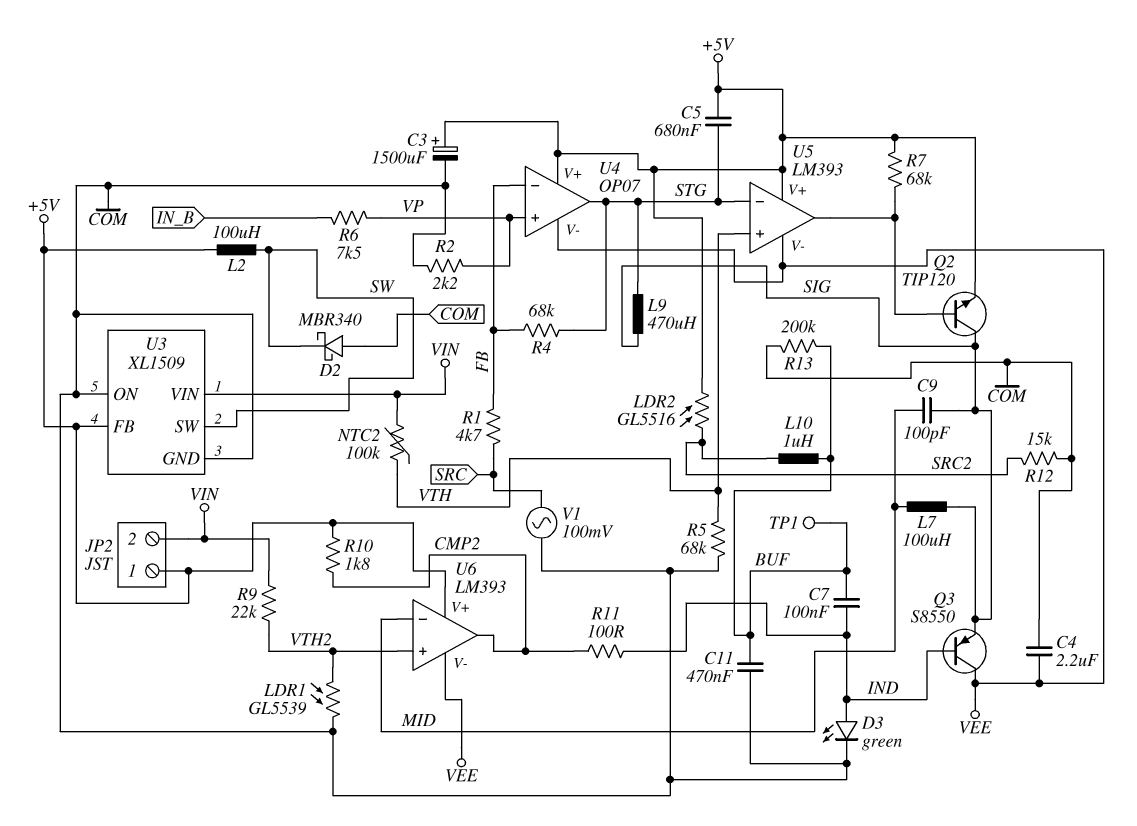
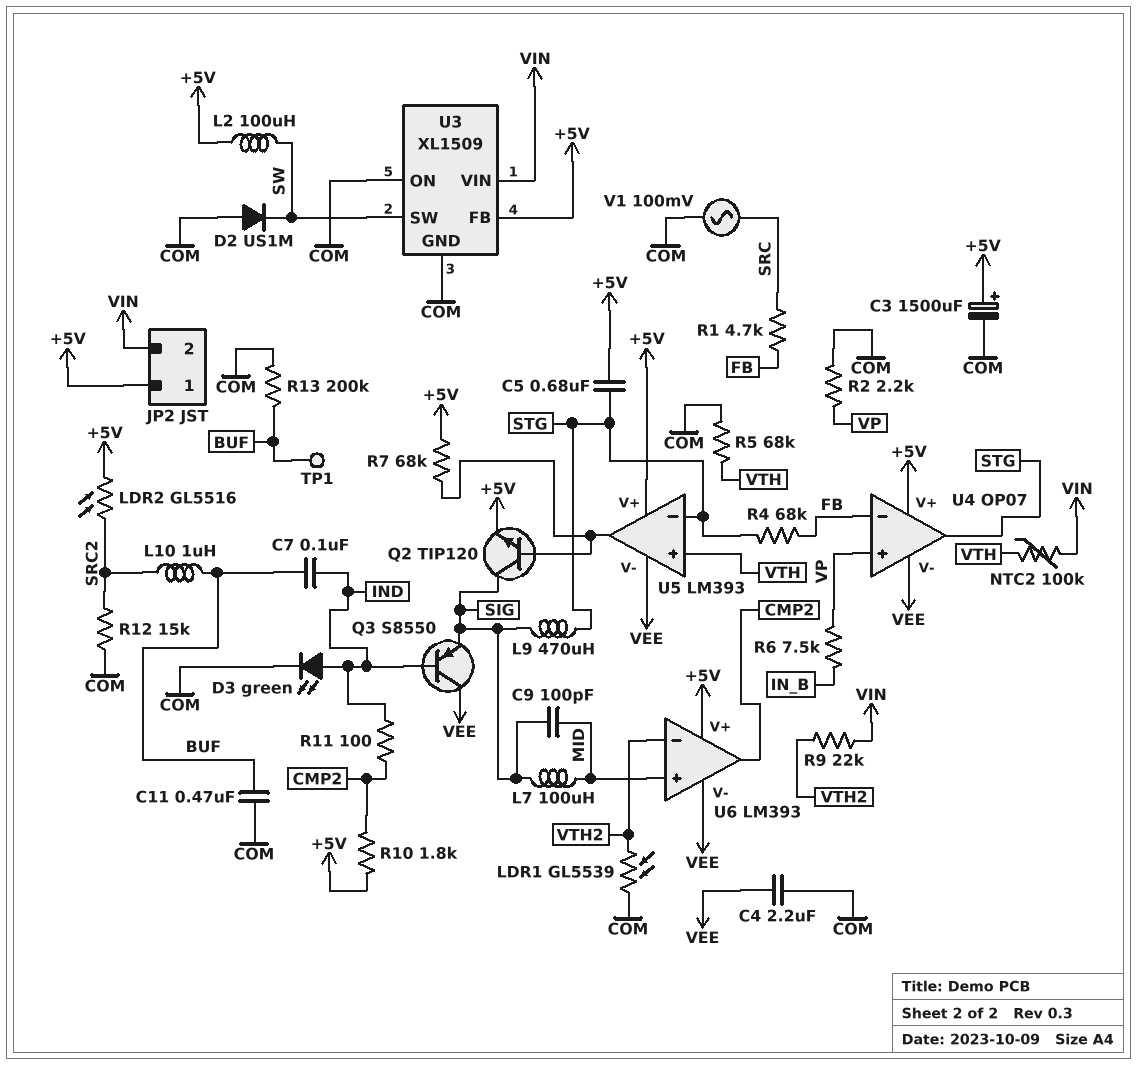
D2: schottky MBR340 (A COM, K SW) -> diode US1M (A COM, K SW)
U6 pin in+: VTH2 -> MID
U6 pin in-: MID -> VTH2

